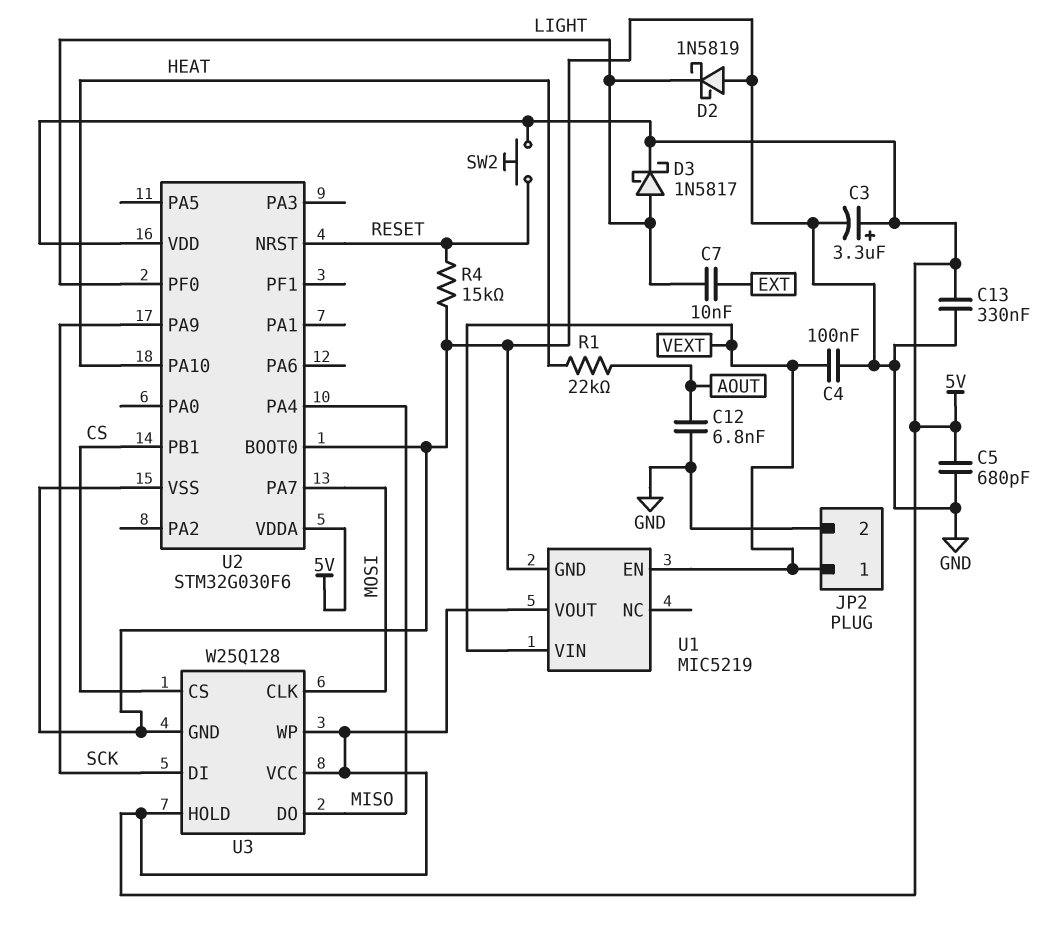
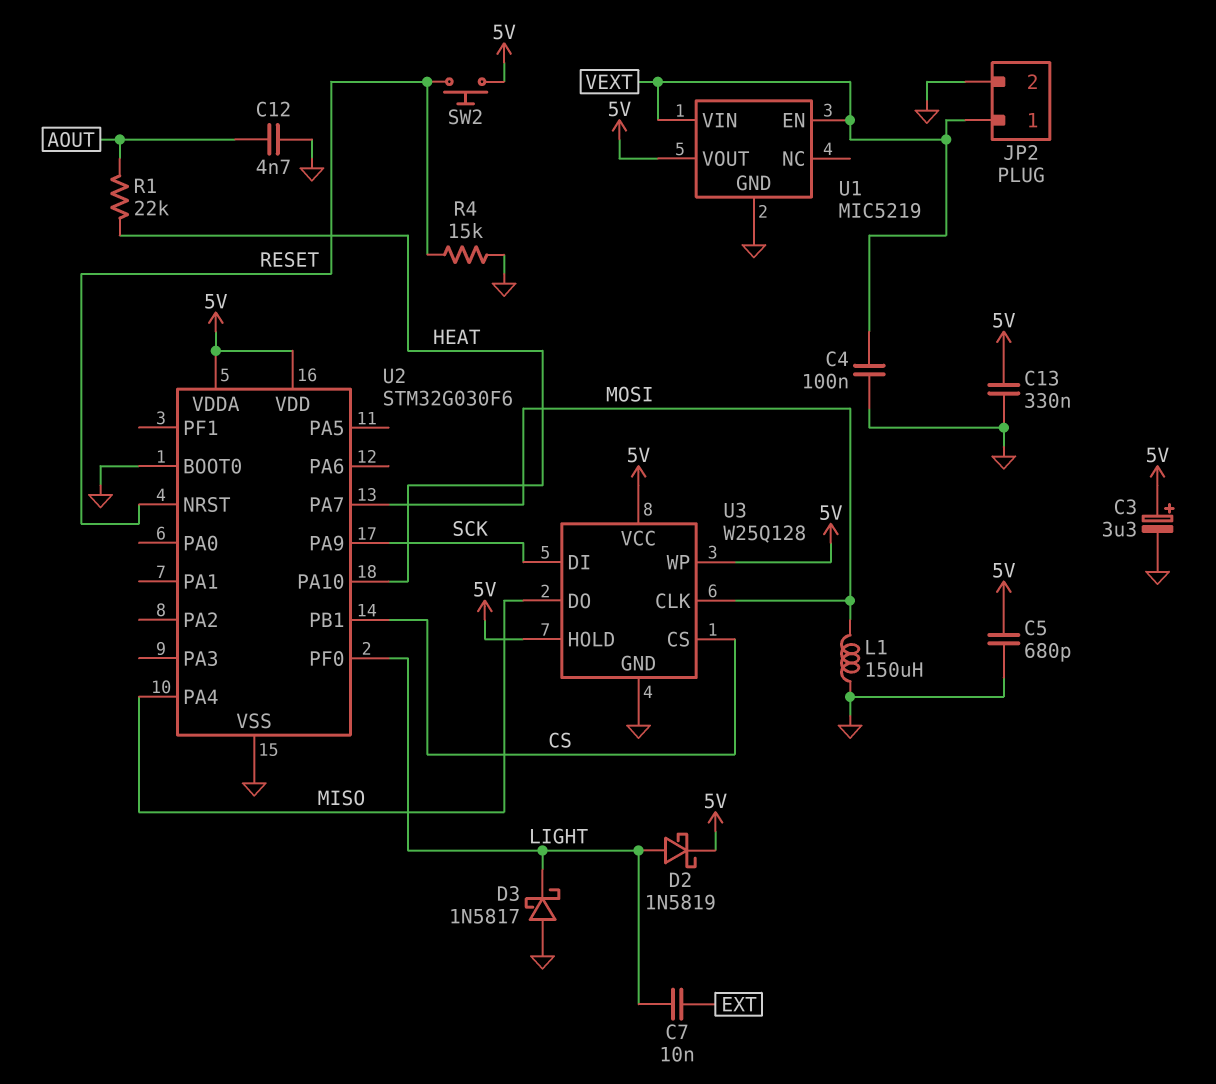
C12: 6.8nF (AOUT, GND) -> 4.7nF (AOUT, GND)
D2: schottky 1N5819 (A GND, K LIGHT) -> schottky 1N5819 (A LIGHT, K 5V)
D3: schottky 1N5817 (A LIGHT, K 5V) -> schottky 1N5817 (A GND, K LIGHT)
L1: none -> 150uH (GND, MOSI)

